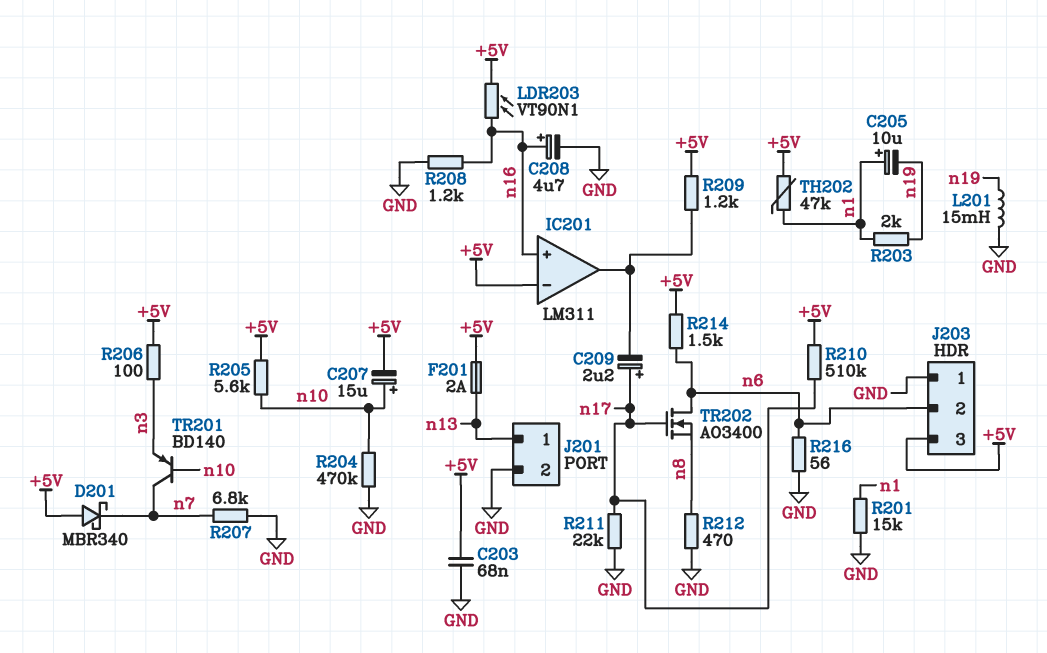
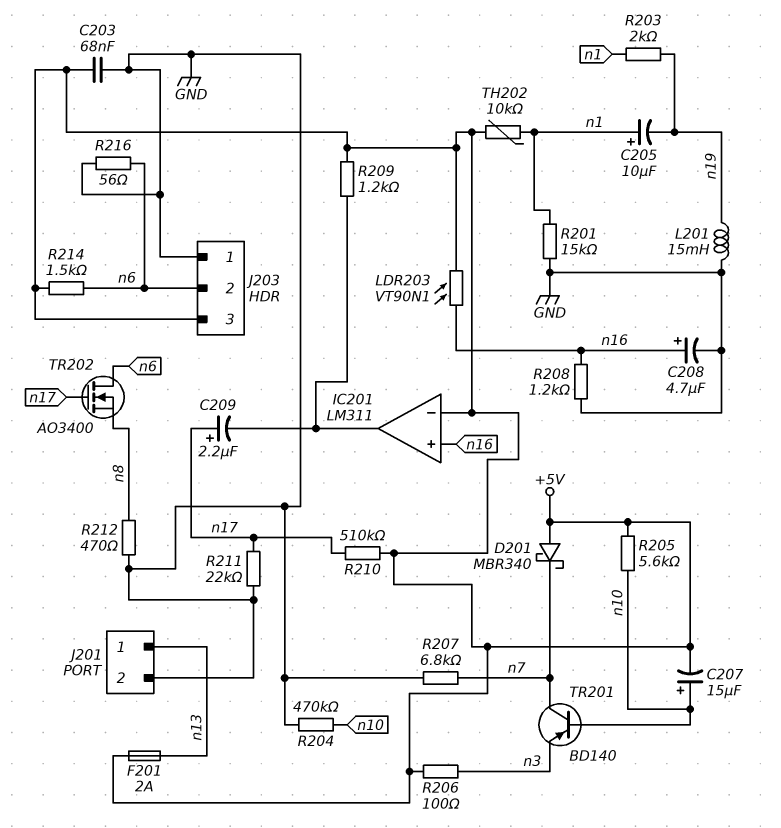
TH202: 47k (+5V, n1) -> 10k (+5V, n1)

